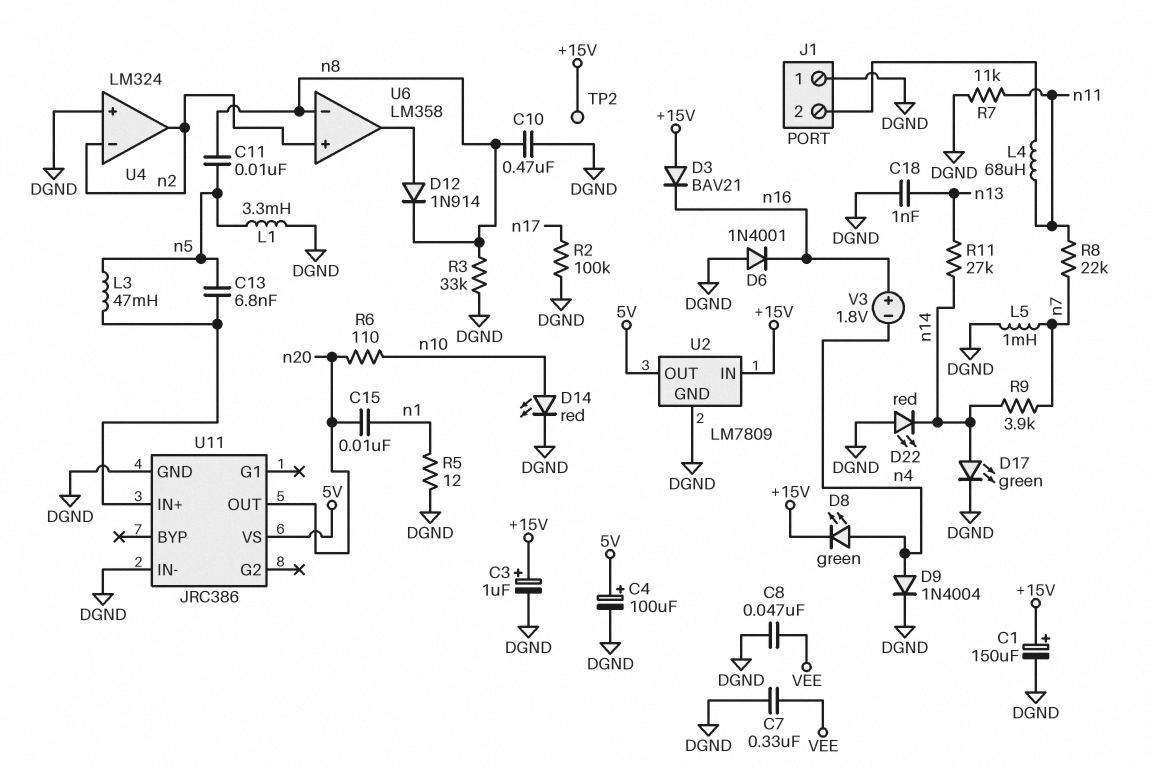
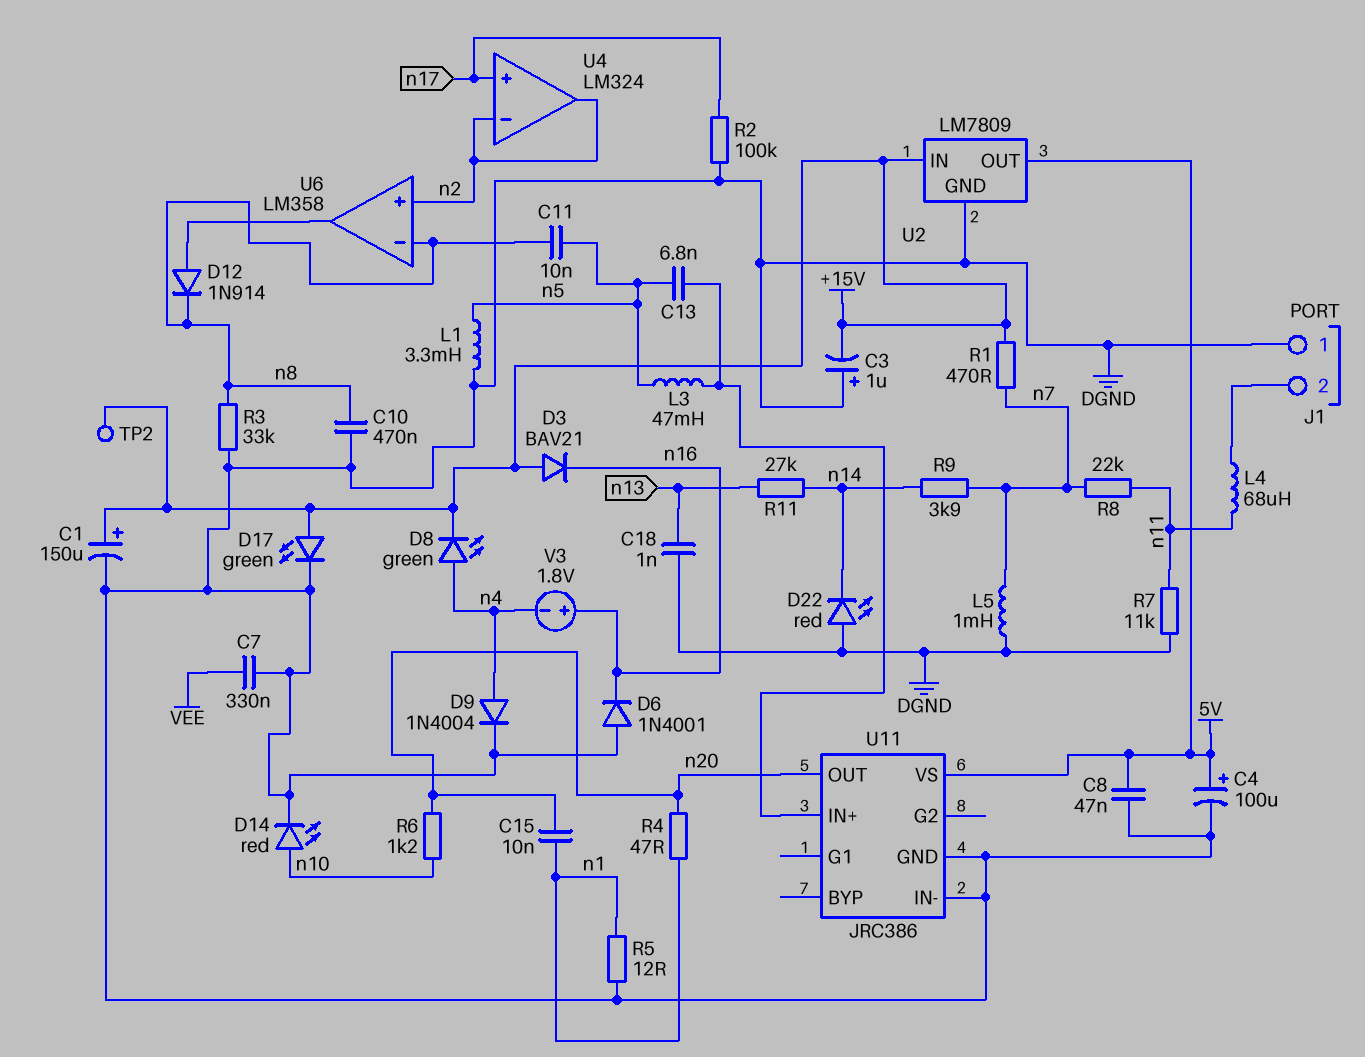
C3: 1uF (plus +15V, minus DGND) -> 1uF (plus DGND, minus +15V)
C8: 47nF (DGND, VEE) -> 47nF (5V, DGND)
D17: LED green (A n14, K DGND) -> LED green (A +15V, K DGND)
R1: none -> 470 (+15V, n7)
R4: none -> 47 (n1, n20)
R6: 110 (n10, n20) -> 1.2k (n10, n20)
U4 pin in+: DGND -> n17

